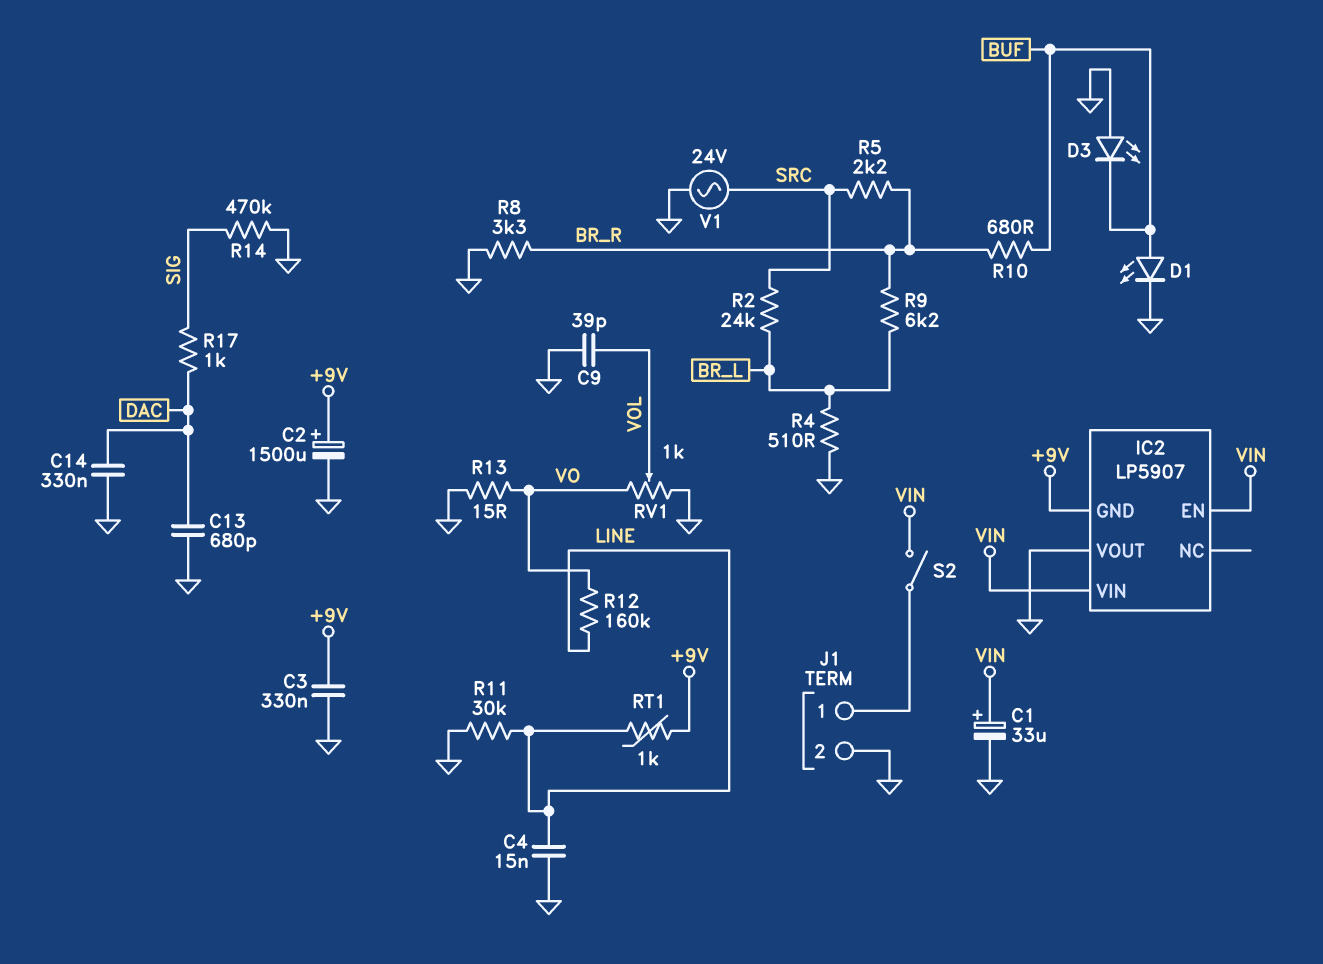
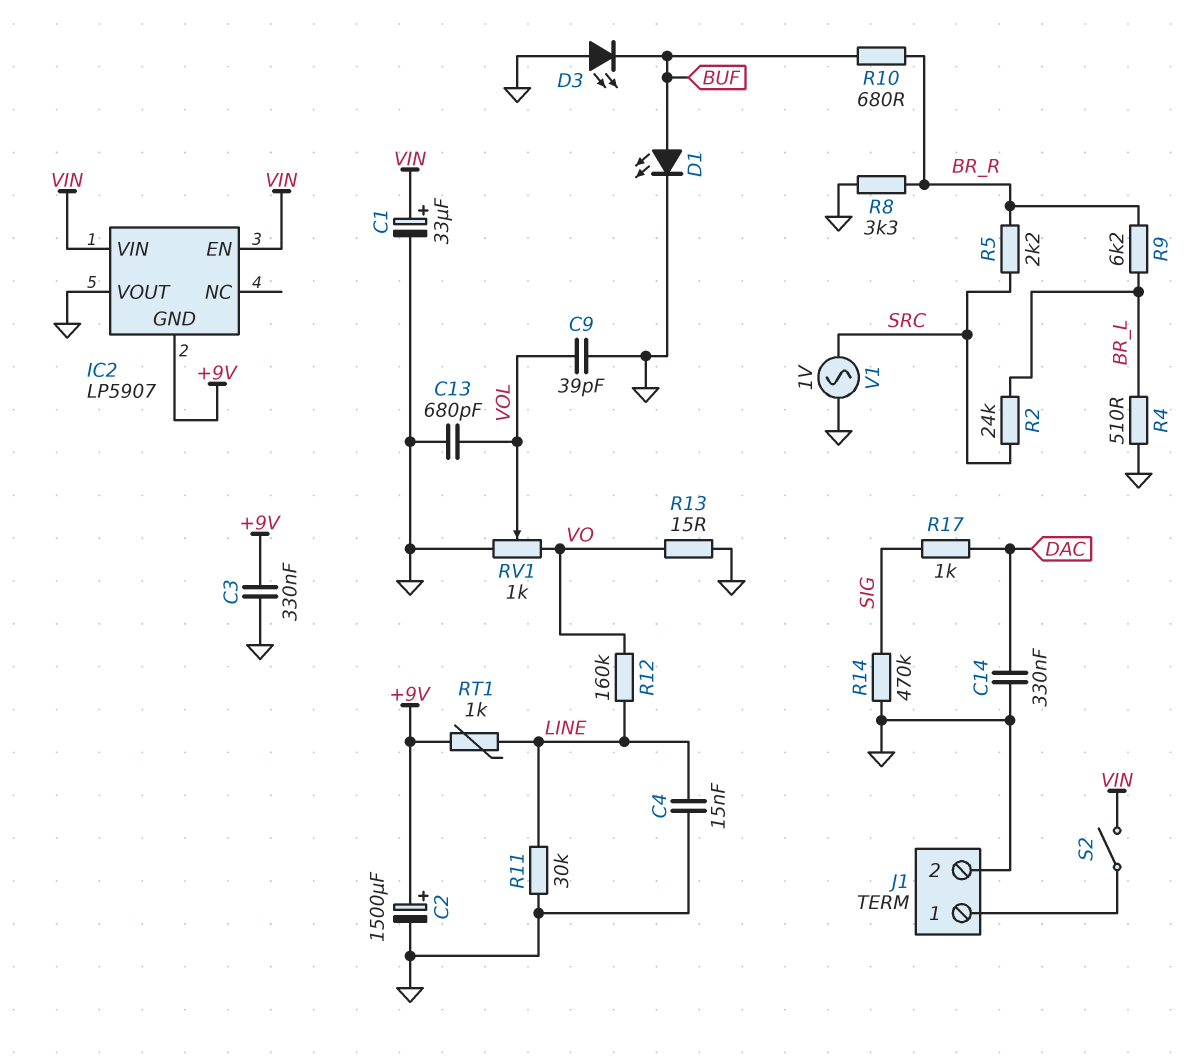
C13: 680pF (DAC, GND) -> 680pF (GND, VOL)
V1: AC 24V (GND, SRC) -> AC 1V (GND, SRC)

